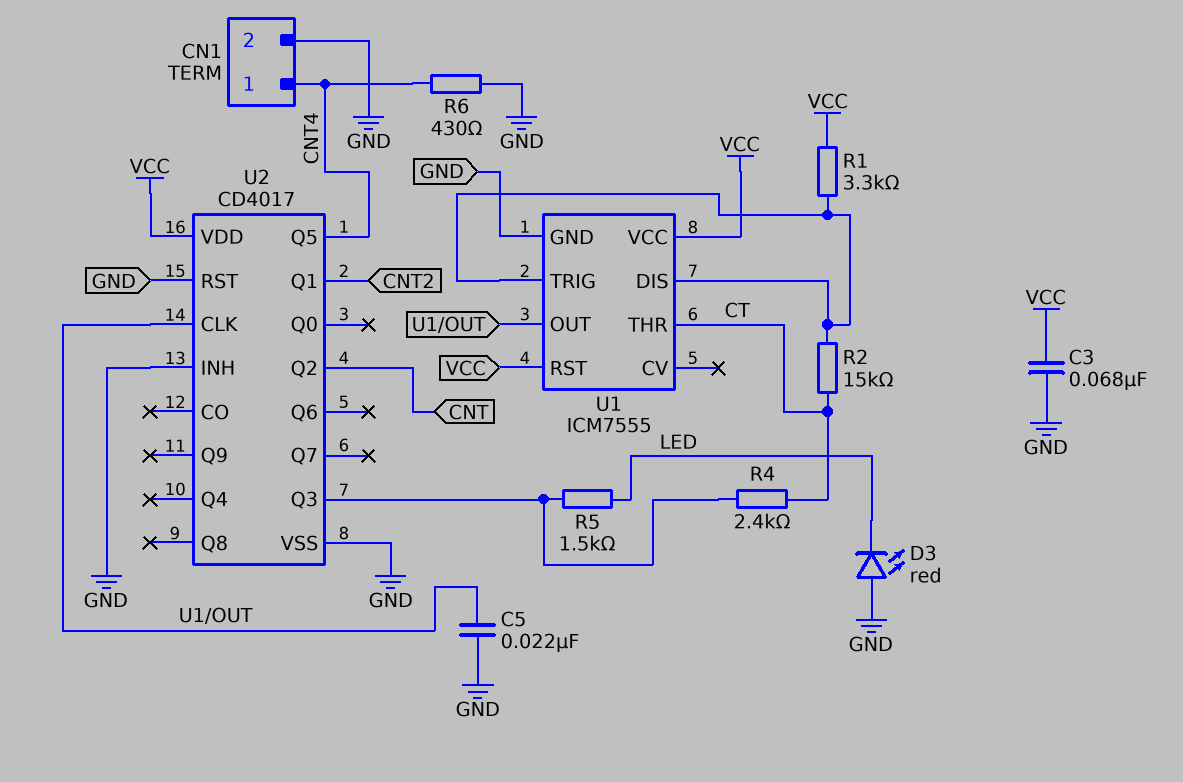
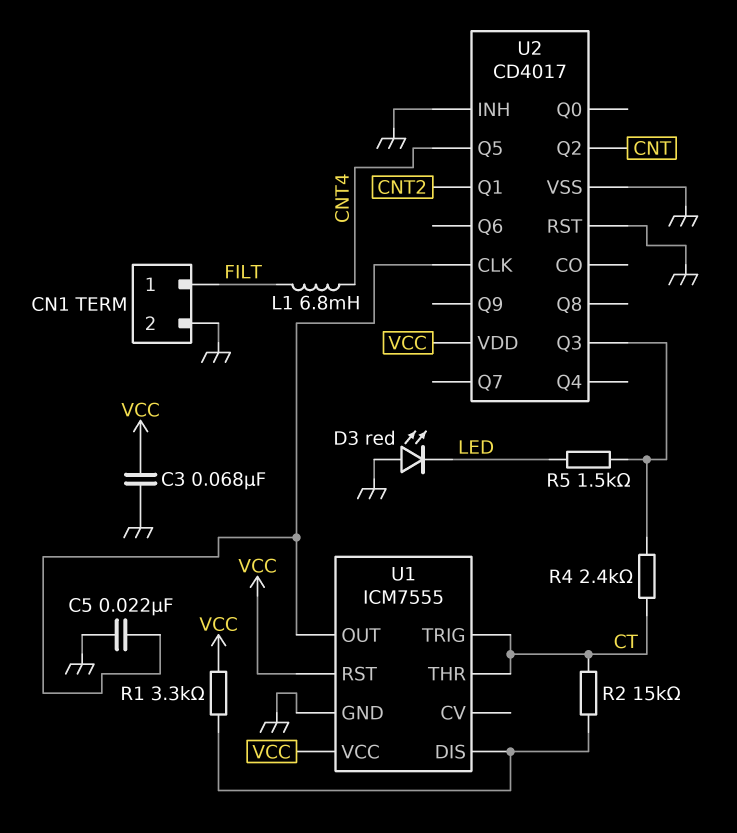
CN1 pin 1: CNT4 -> FILT
L1: none -> 6.8mH (CNT4, FILT)
R6: 430 (CNT4, GND) -> none
U1 pin TRIG: U1/DIS -> CT

